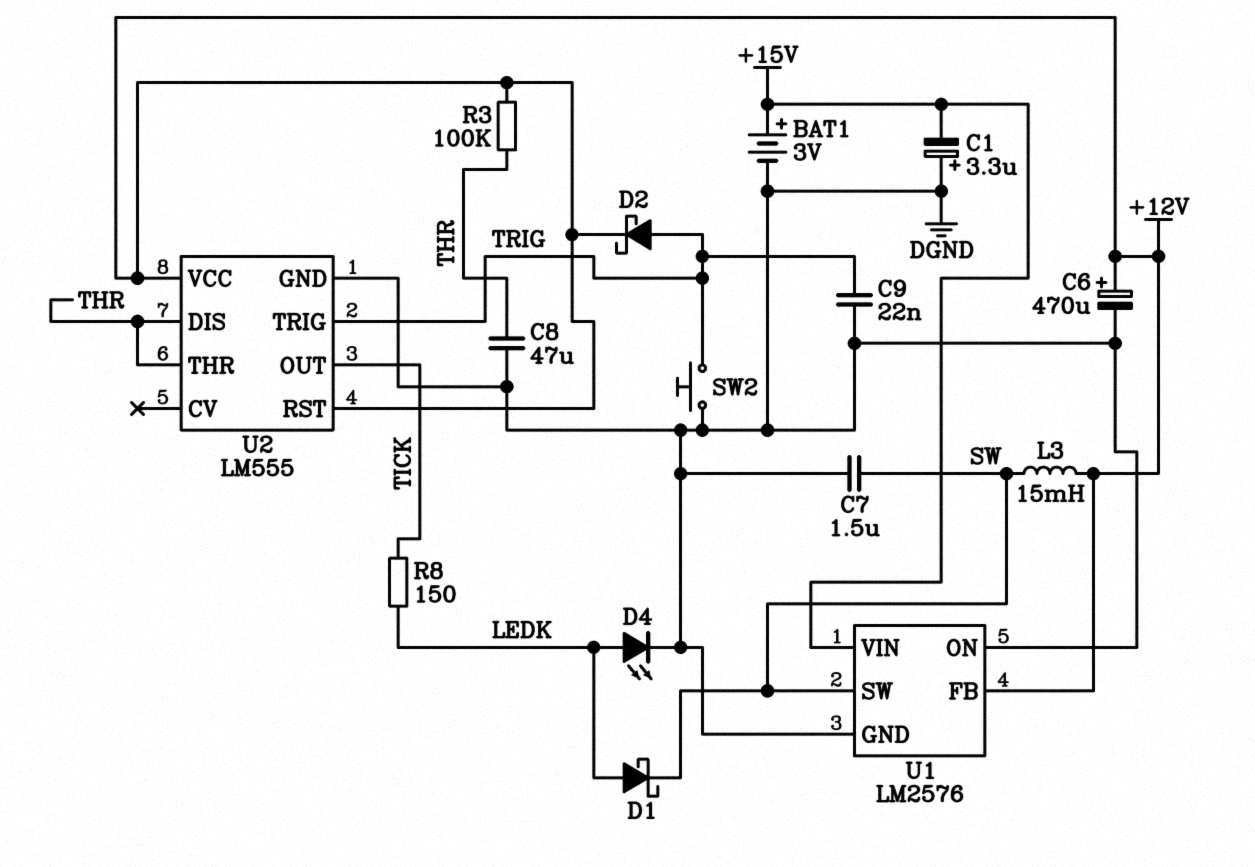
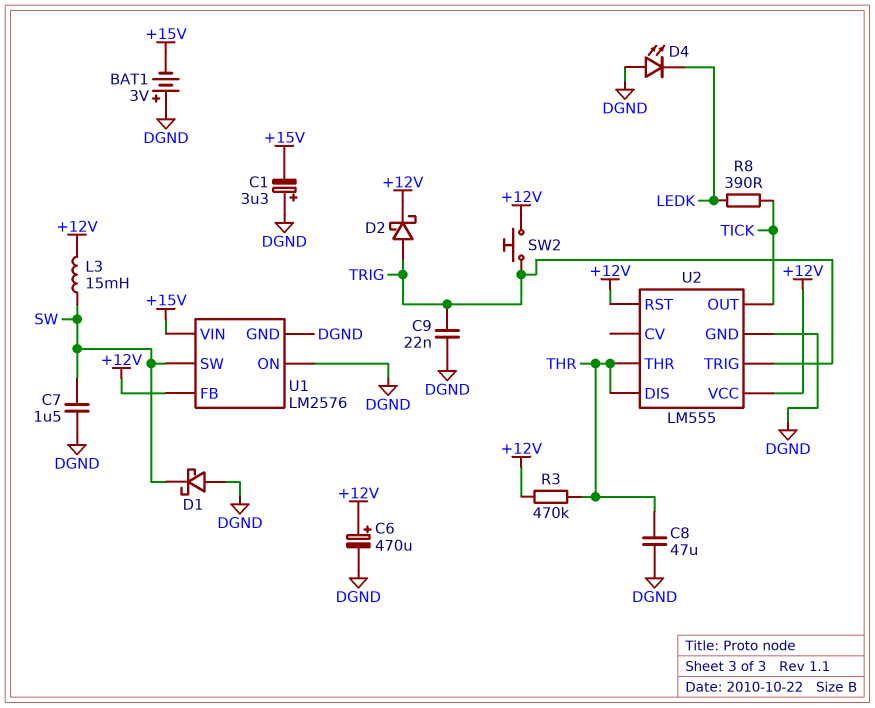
BAT1: 3V (plus +15V, minus DGND) -> 3V (plus DGND, minus +15V)
D1: schottky (A LEDK, K SW) -> schottky (A DGND, K SW)
D4: LED (A LEDK, K DGND) -> LED (A DGND, K LEDK)
R3: 100k (+12V, THR) -> 470k (+12V, THR)
R8: 150 (LEDK, TICK) -> 390 (LEDK, TICK)
SW2: button (DGND, TRIG) -> button (+12V, TRIG)

